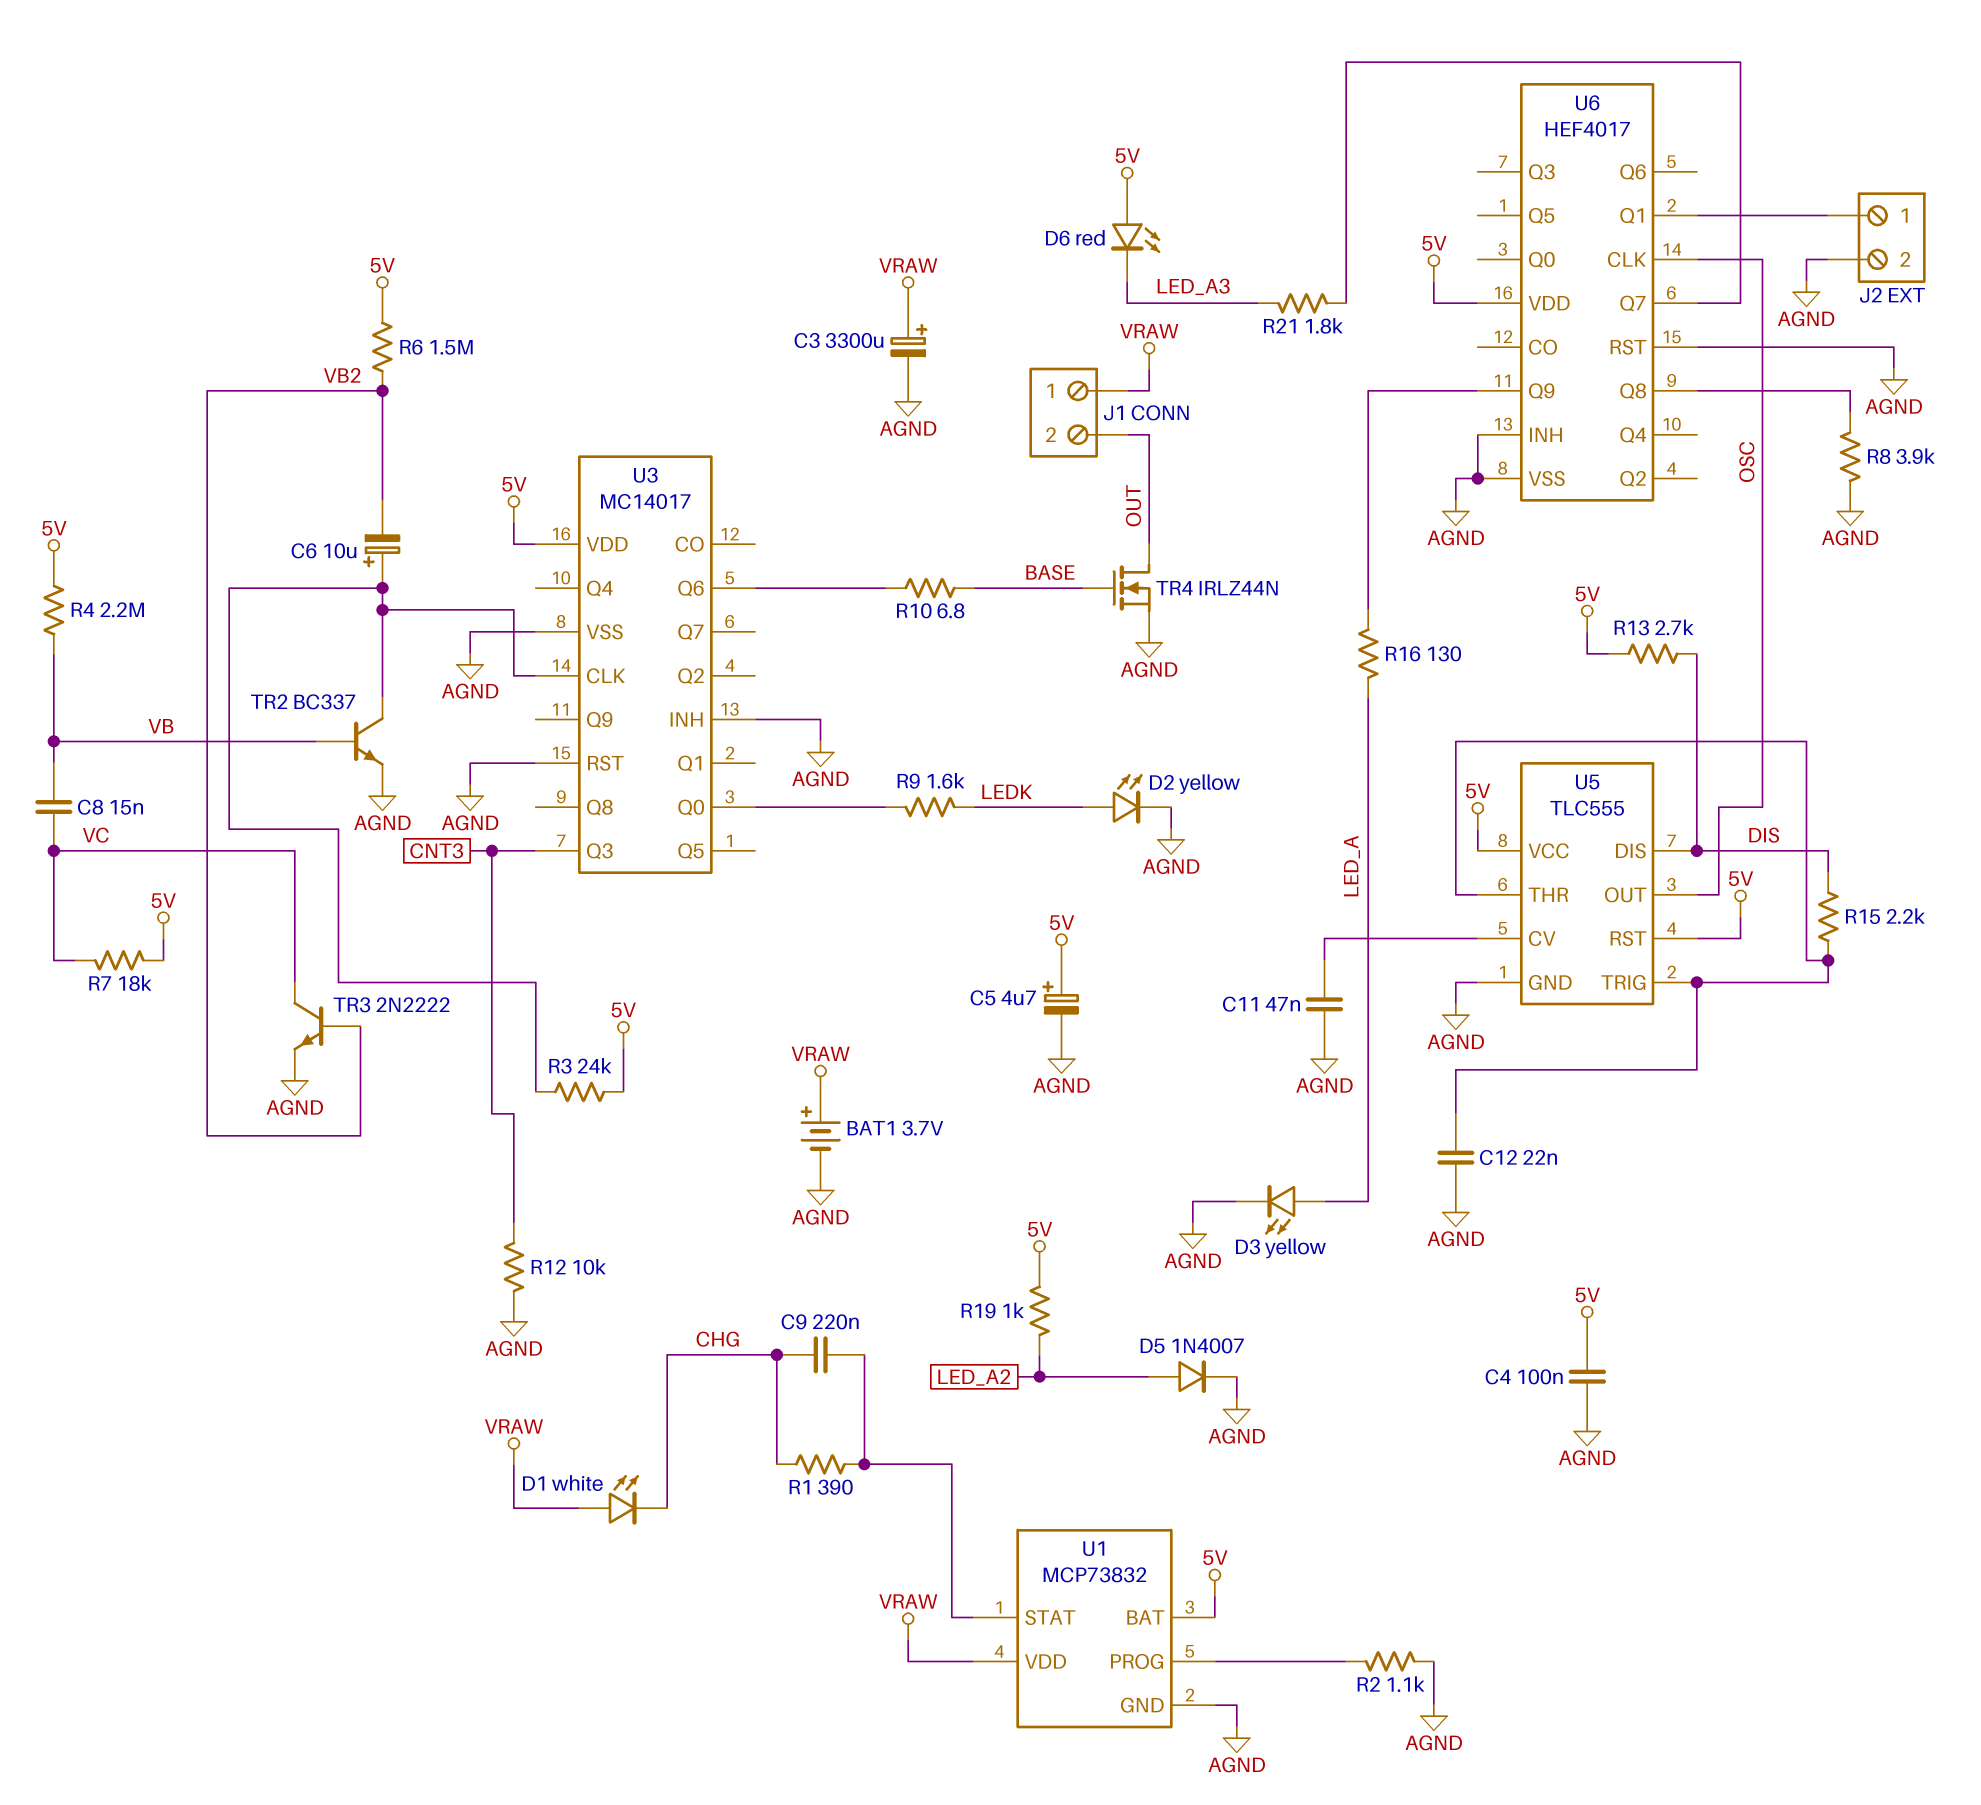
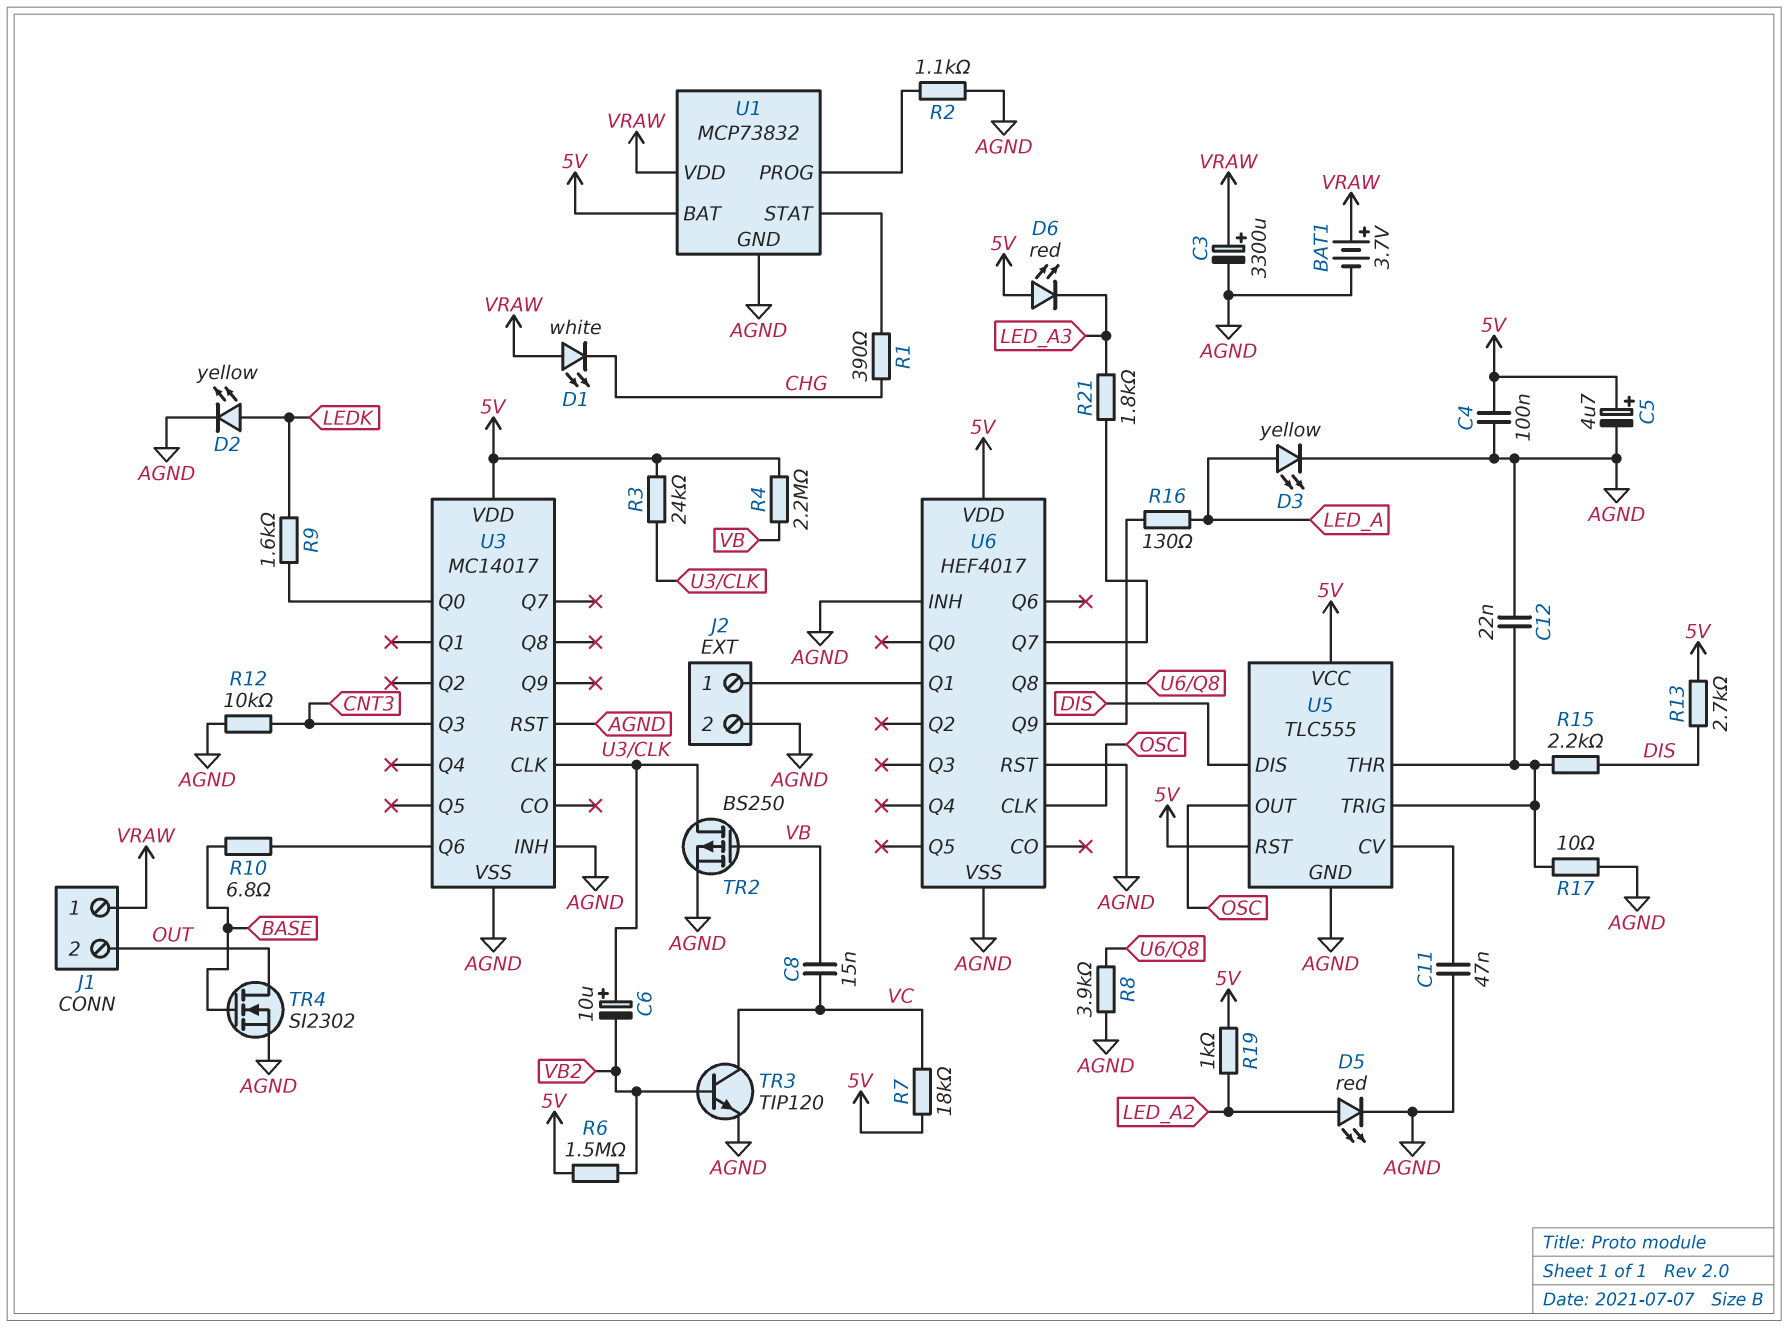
C9: 220nF (CHG, U1/STAT) -> none
D5: diode 1N4007 (A LED_A2, K AGND) -> LED red (A LED_A2, K AGND)
R17: none -> 10 (AGND, U5/THR)
TR2: NPN BC337 (B VB, C U3/CLK, E AGND) -> PMOS BS250 (G VB, D U3/CLK, S AGND)
TR3: NPN 2N2222 (B VB2, C VC, E AGND) -> NPN TIP120 (B VB2, C VC, E AGND)
TR4: NMOS IRLZ44N (G BASE, D OUT, S AGND) -> NMOS SI2302 (G BASE, D OUT, S AGND)

